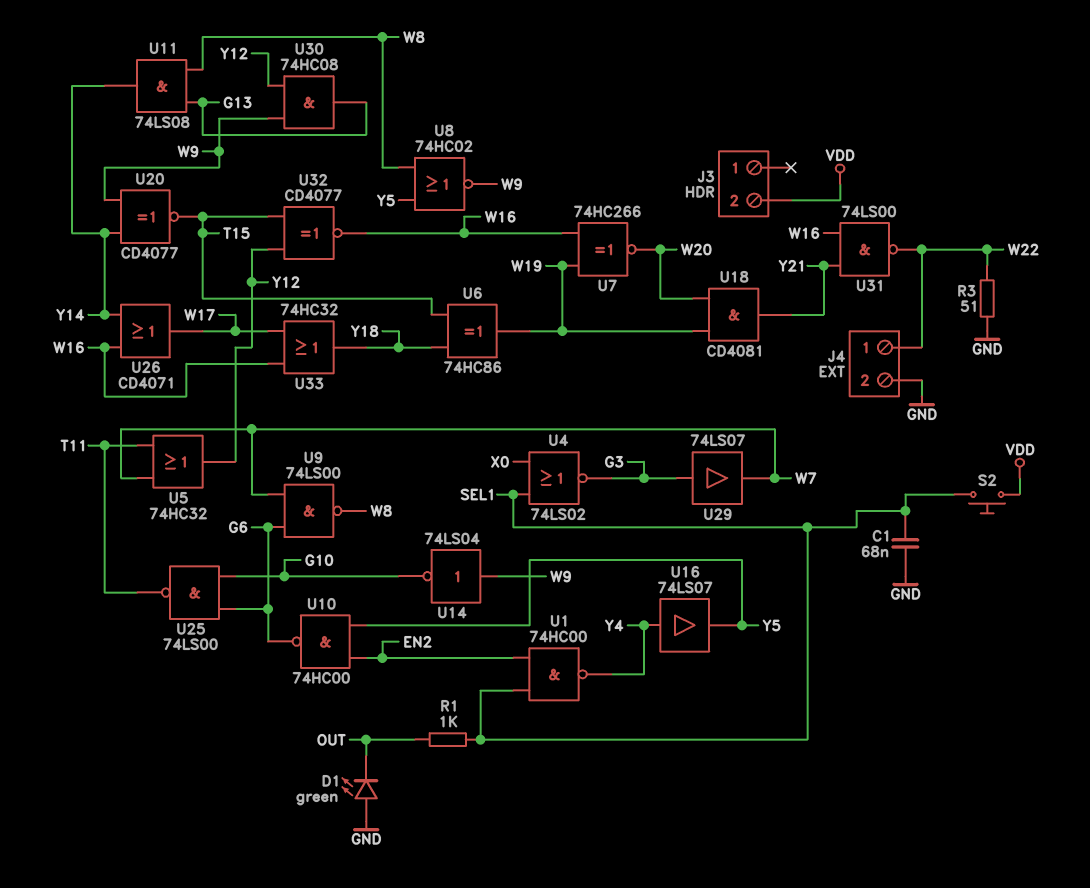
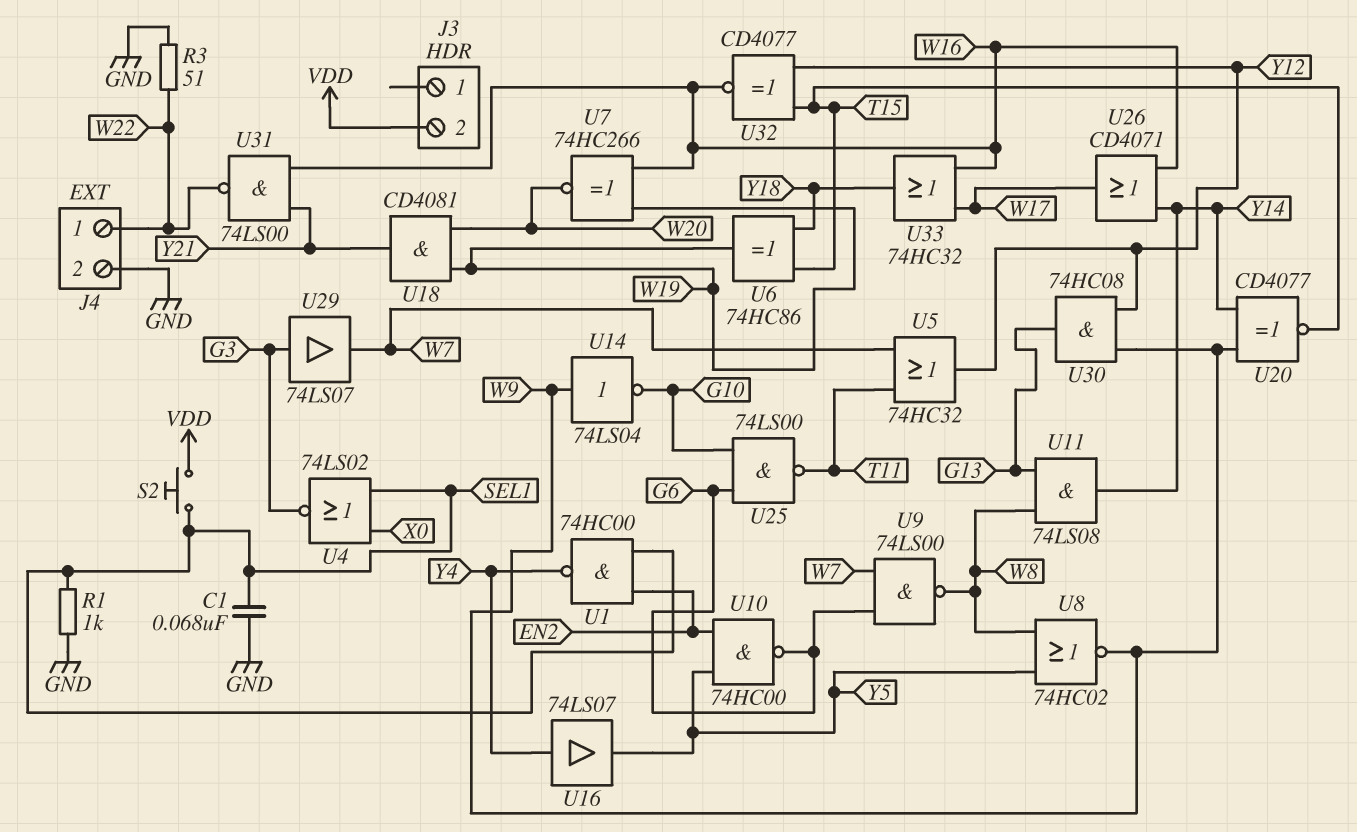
D1: LED green (A GND, K OUT) -> none
R1: 1k (OUT, SEL1) -> 1k (GND, SEL1)

